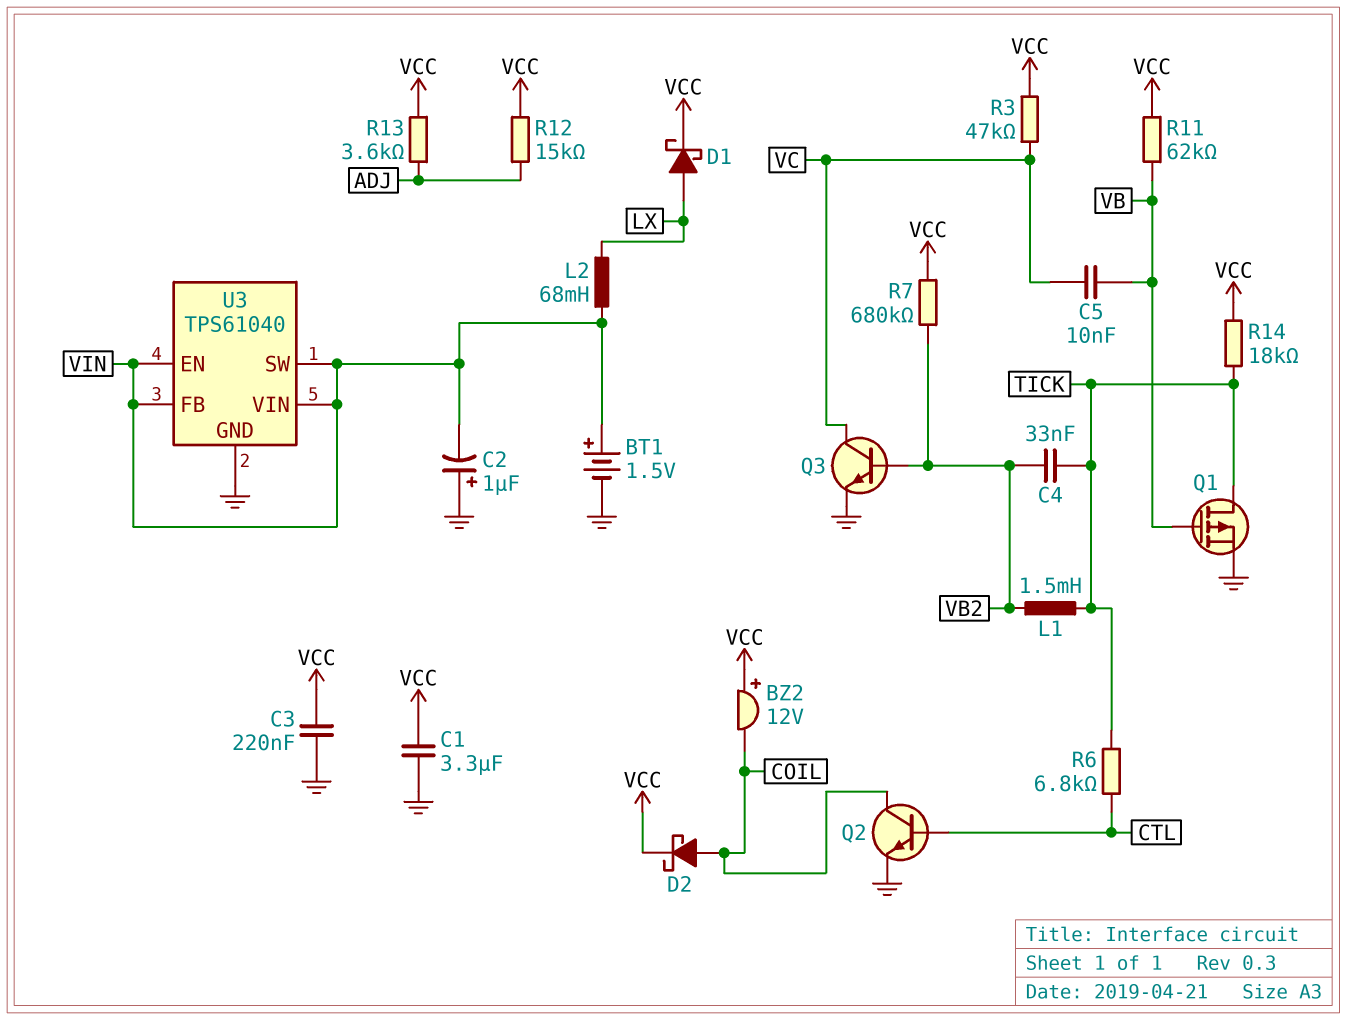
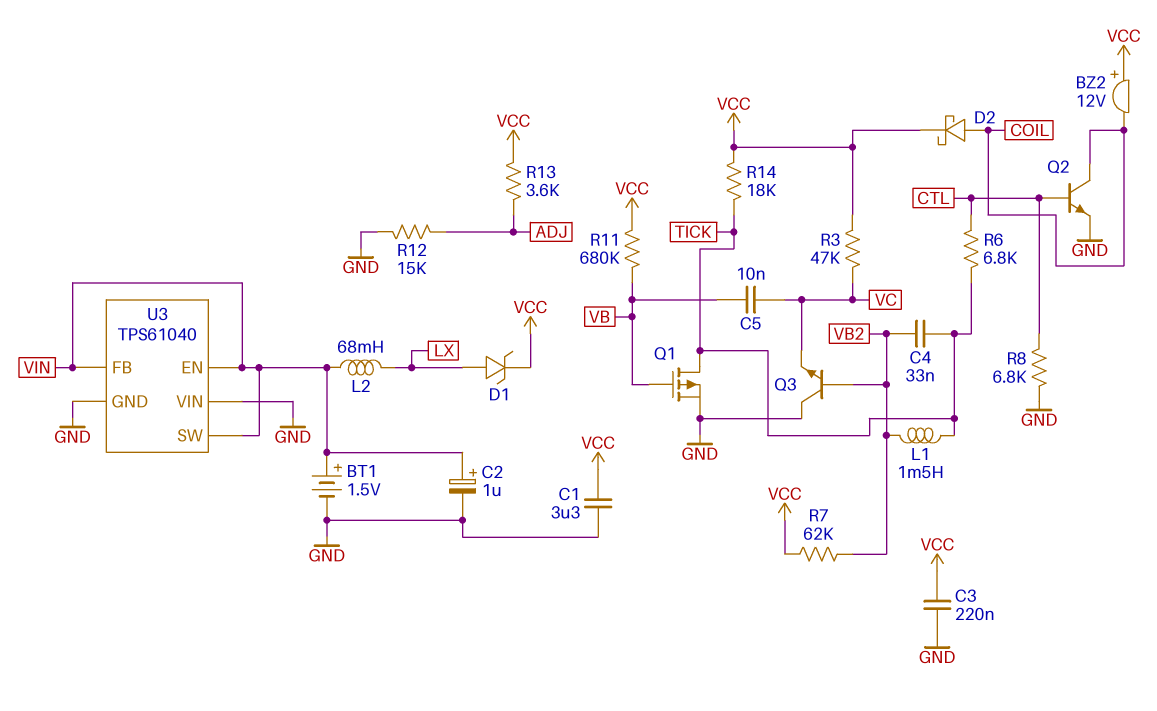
C2: 1uF (plus GND, minus VIN) -> 1uF (plus VIN, minus GND)
D1: schottky (A LX, K VCC) -> zener (A LX, K VCC)
Q3: NPN (B VB2, C VC, E GND) -> NPN (B VB2, C GND, E VC)
R7: 680k (VB2, VCC) -> 62k (VB2, VCC)
R8: none -> 6.8k (CTL, GND)
R11: 62k (VB, VCC) -> 680k (VB, VCC)
R12: 15k (ADJ, VCC) -> 15k (ADJ, GND)
U3 pin VIN: VIN -> GND

